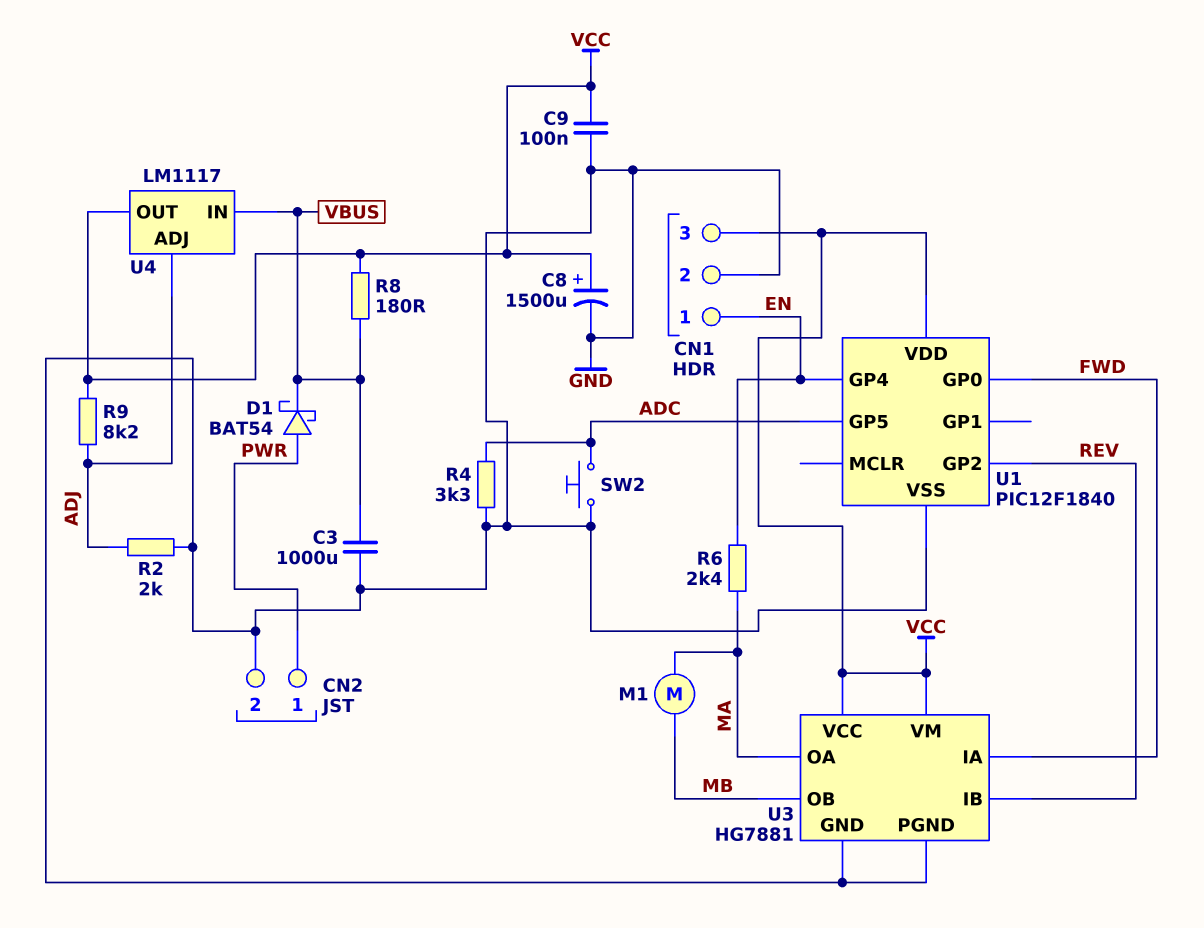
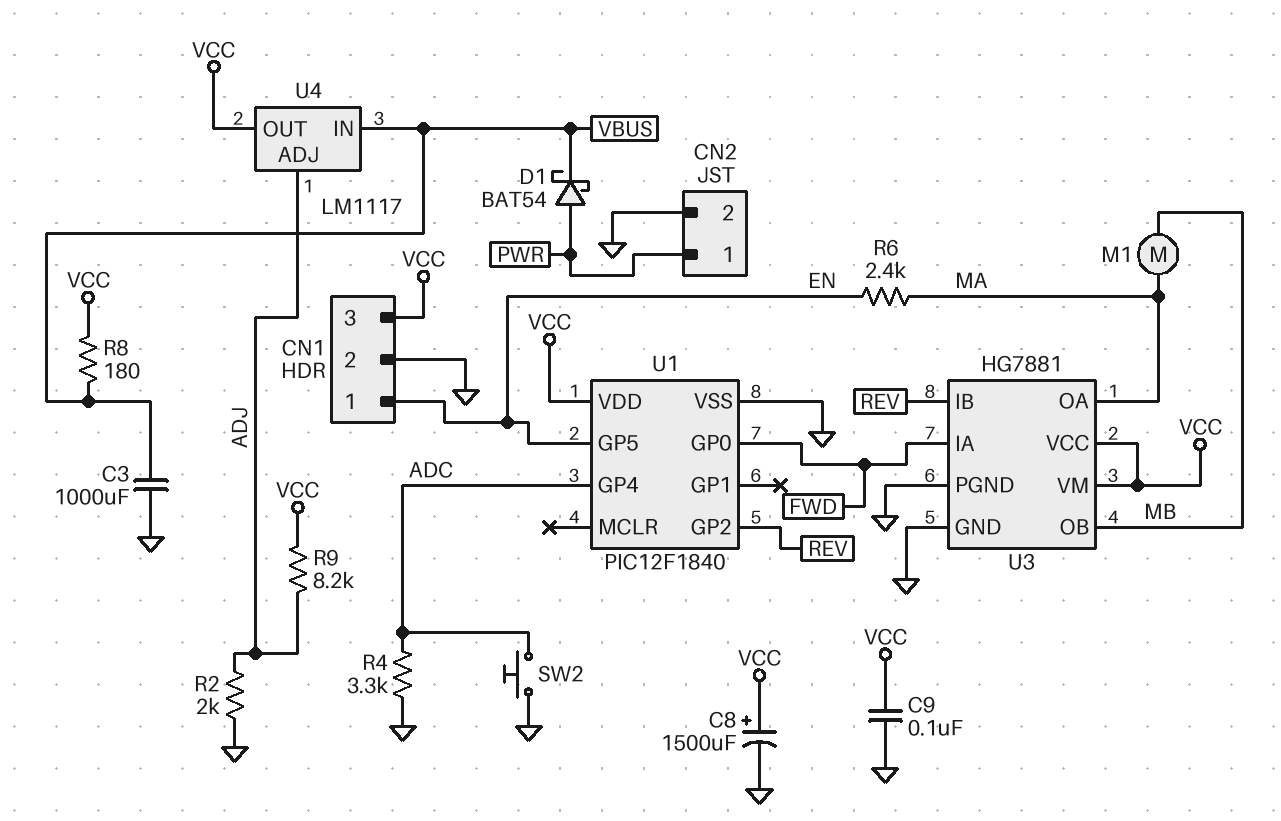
U1 pin GP4: EN -> ADC
U1 pin GP5: ADC -> EN

